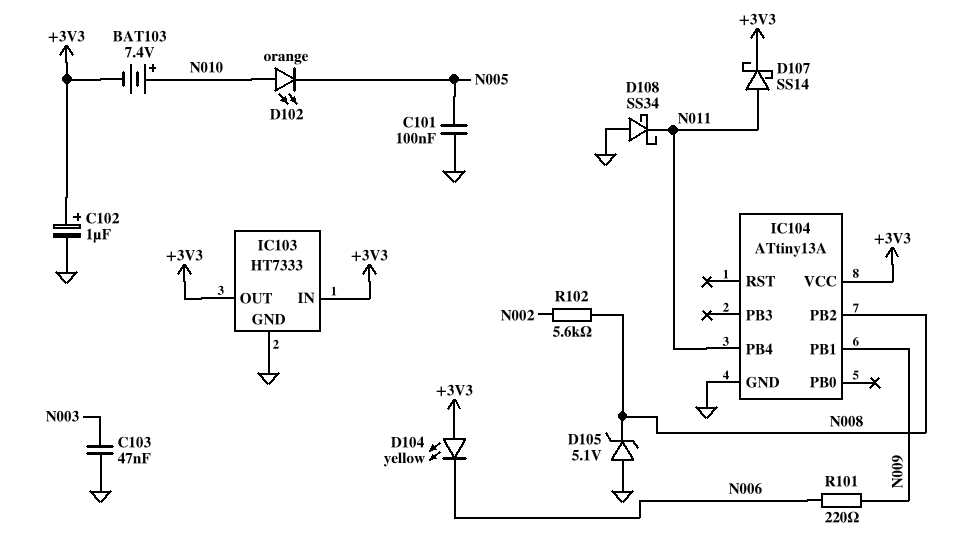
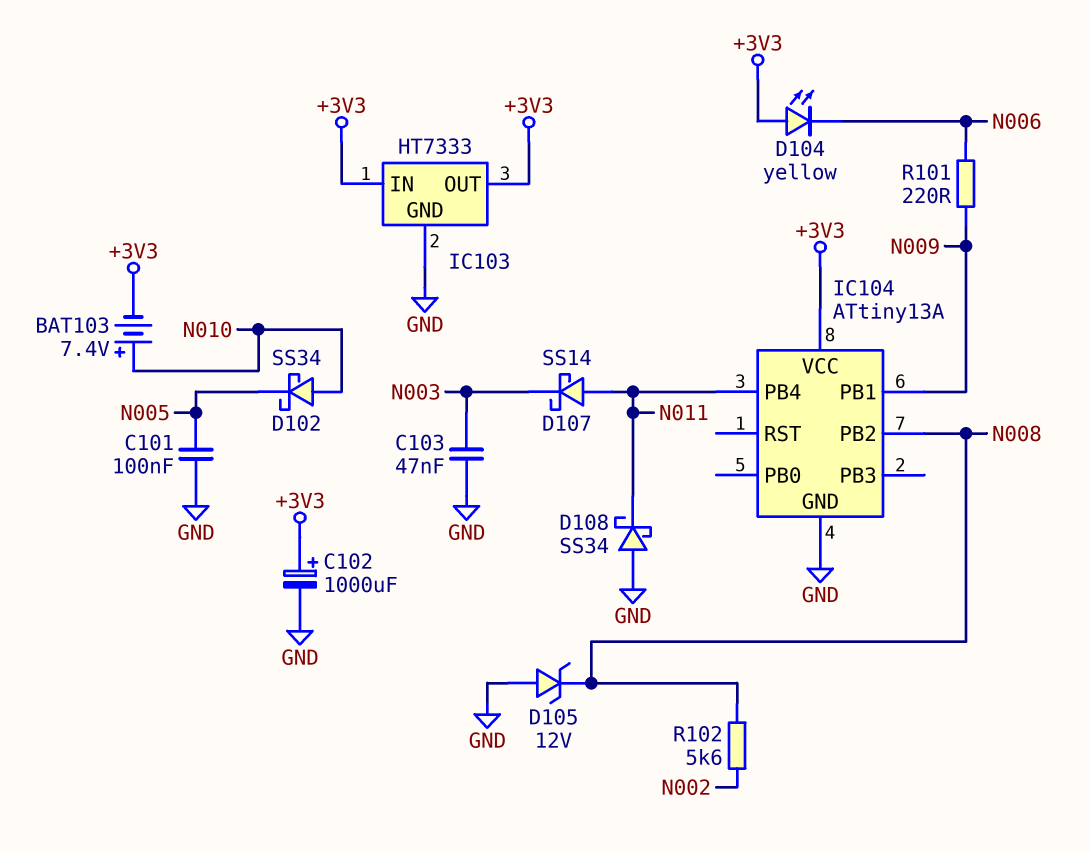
C102: 1uF (plus +3V3, minus GND) -> 1000uF (plus +3V3, minus GND)
D102: LED orange (A N010, K N005) -> schottky SS34 (A N010, K N005)
D105: zener 5.1V (A GND, K N008) -> zener 12V (A GND, K N008)
D107: schottky SS14 (A N011, K +3V3) -> schottky SS14 (A N011, K N003)

